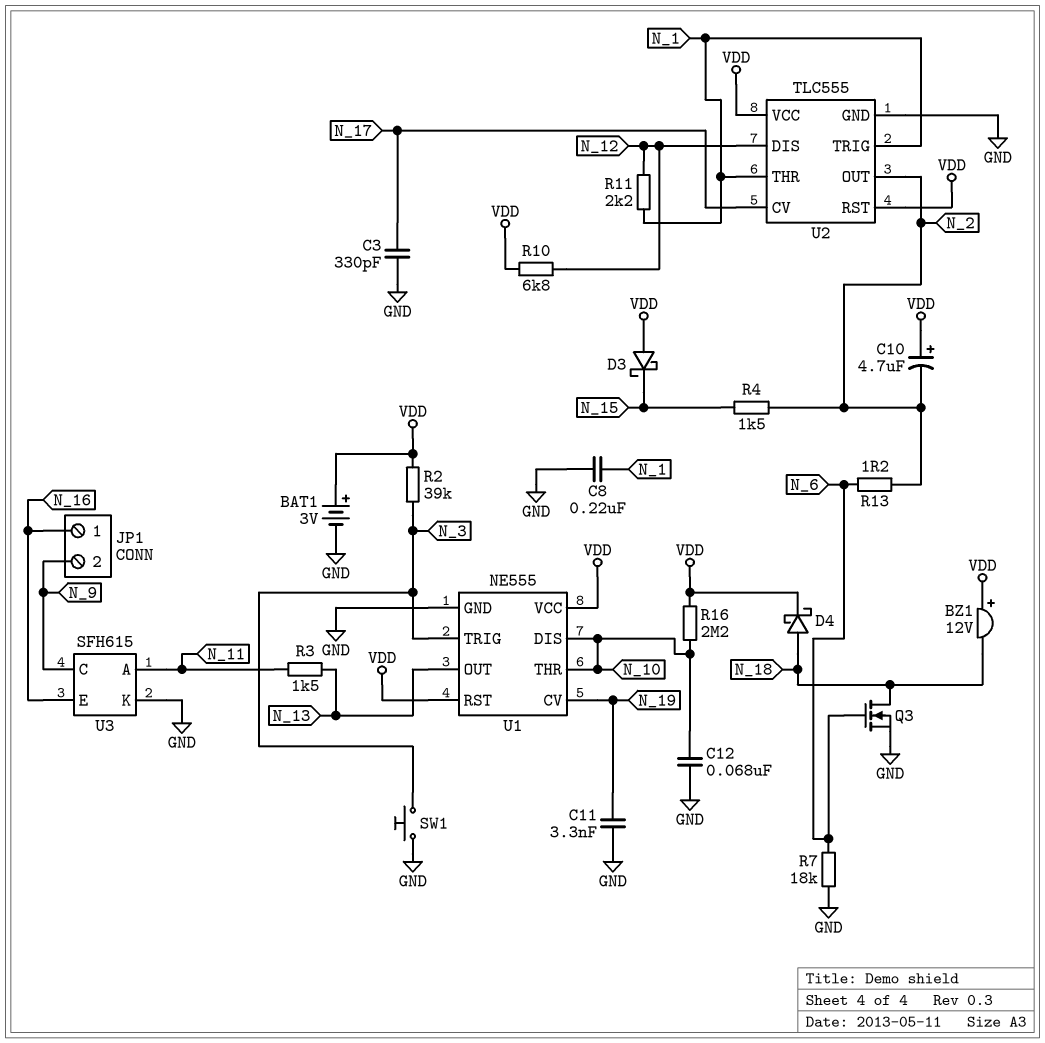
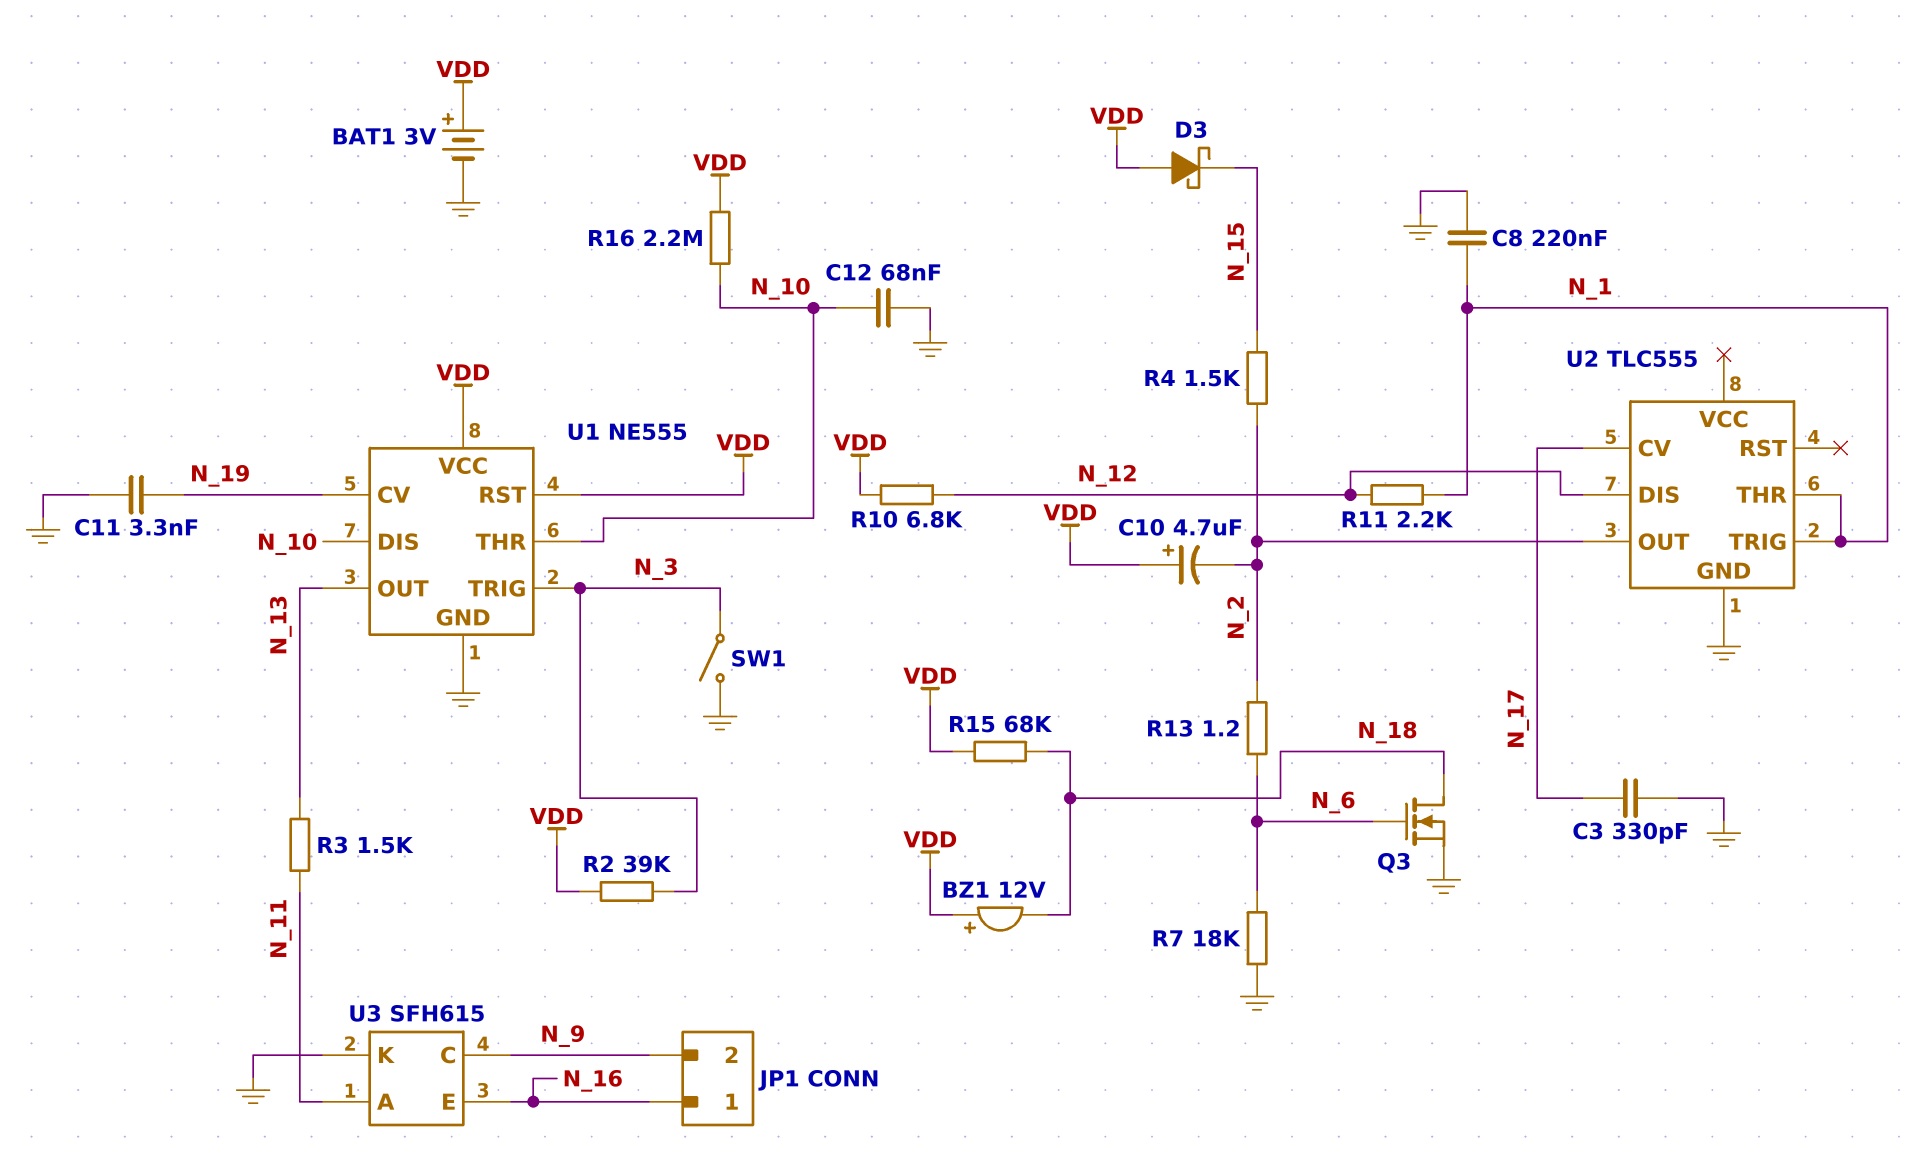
D4: schottky (A N_18, K VDD) -> none
R15: none -> 68k (N_18, VDD)
SW1: button (GND, N_3) -> switch (GND, N_3)
U2 pin RST: VDD -> none
U2 pin VCC: VDD -> none

